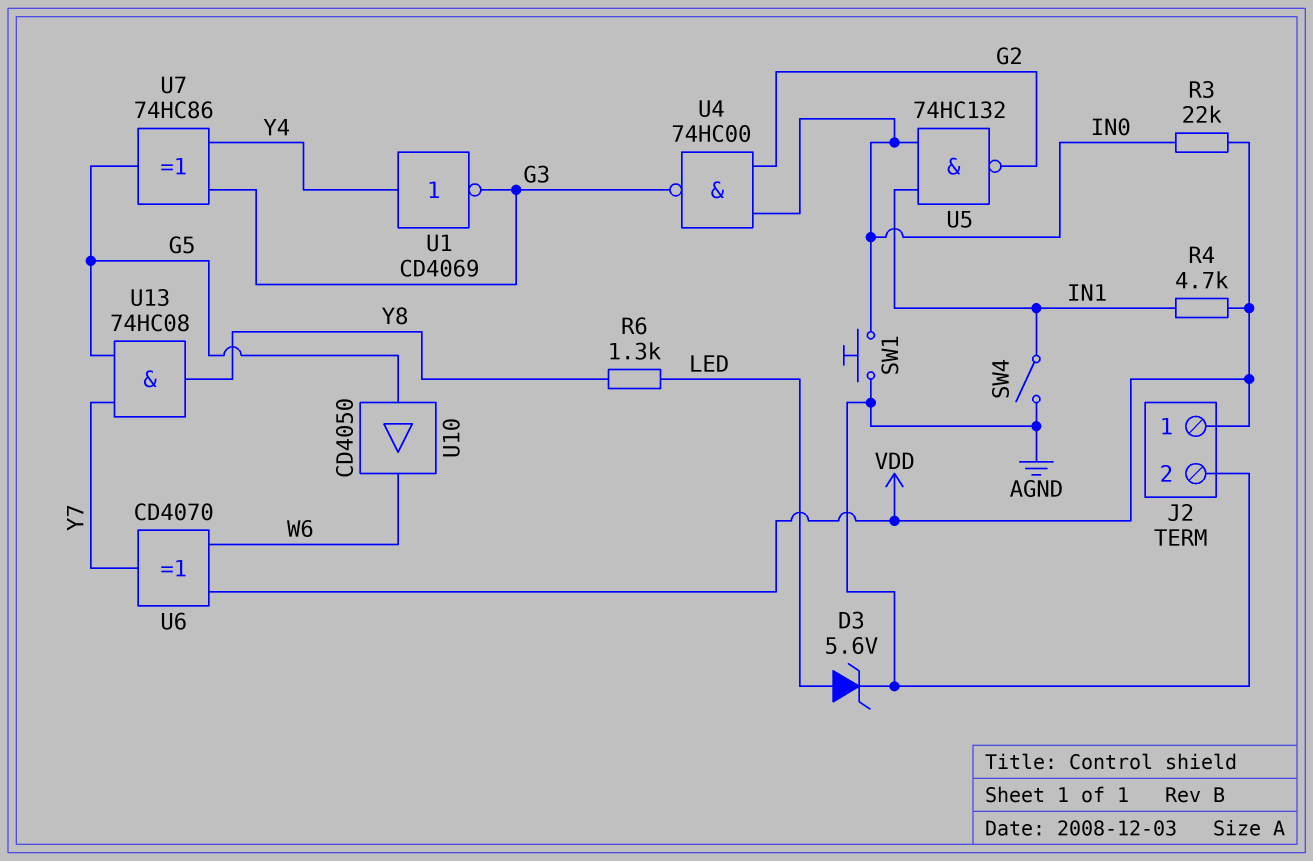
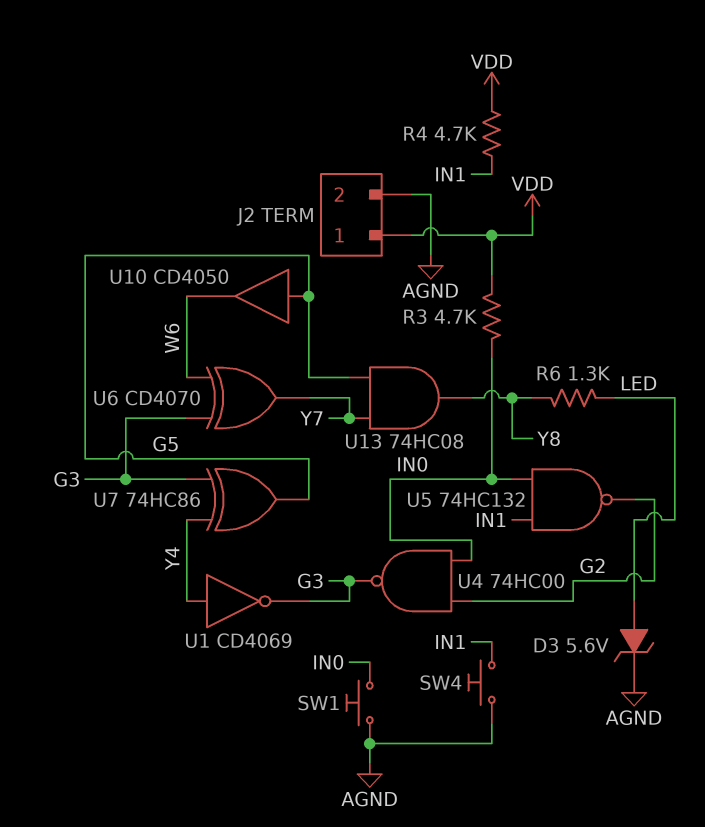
R3: 22k (IN0, VDD) -> 4.7k (IN0, VDD)
SW4: switch (AGND, IN1) -> button (AGND, IN1)
U6: XOR CD4070 (in VDD, in W6, out Y7) -> XOR CD4070 (in G3, in W6, out Y7)

